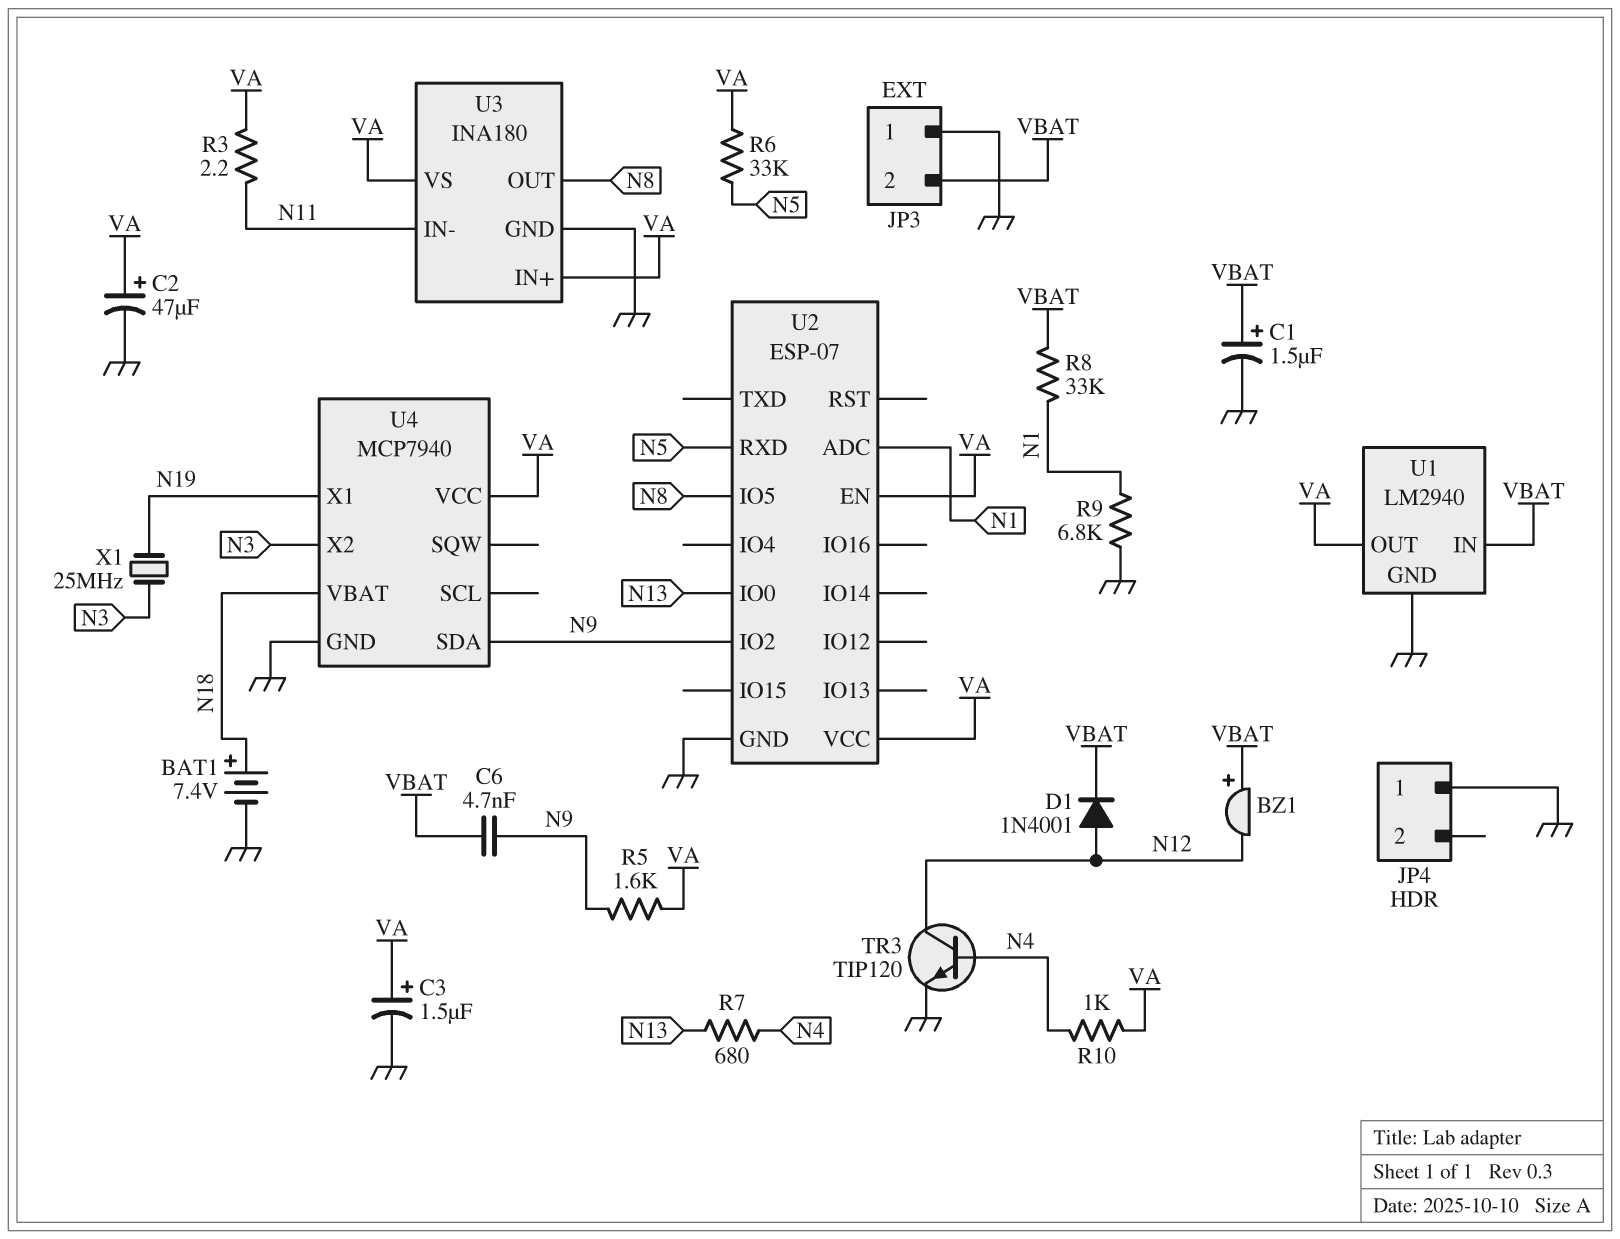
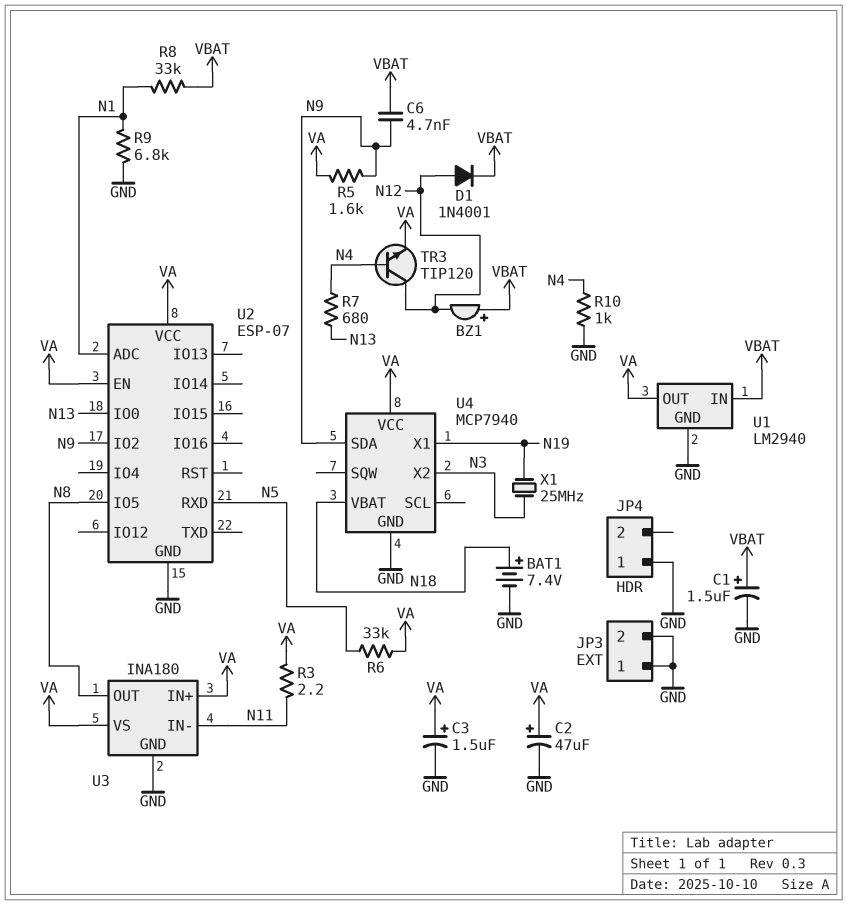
JP3 pin 2: VBAT -> GND
R10: 1k (N4, VA) -> 1k (GND, N4)
TR3: NPN TIP120 (B N4, C N12, E GND) -> NPN TIP120 (B N4, C N12, E VA)

